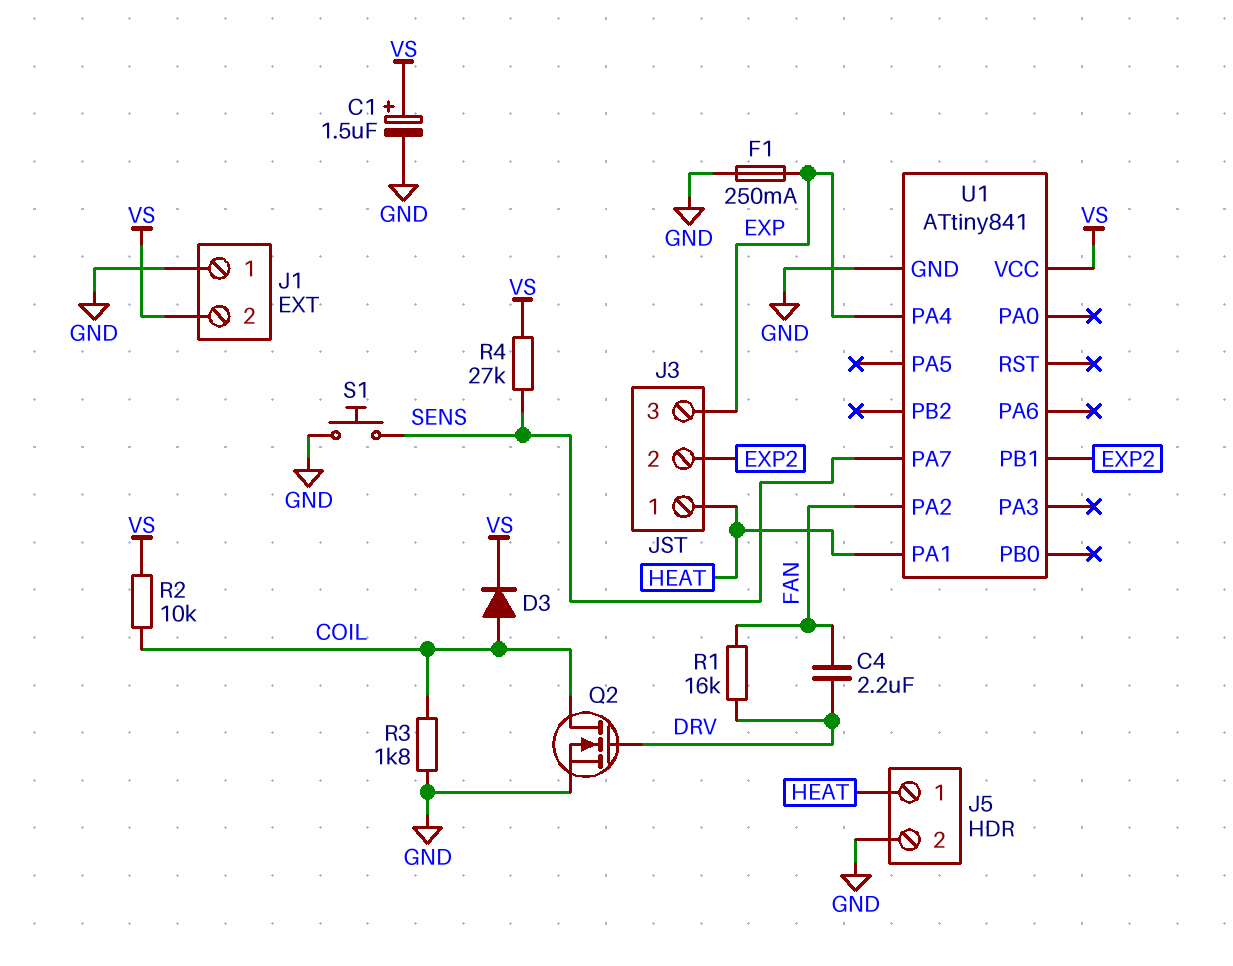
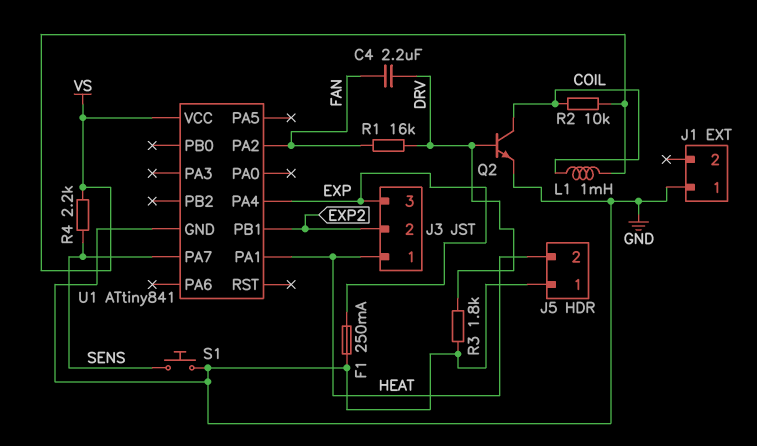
C1: 1.5uF (plus VS, minus GND) -> none
D3: diode (A COIL, K VS) -> none
J1 pin 2: VS -> none
J5 pin 1: HEAT -> GND
J5 pin 2: GND -> HEAT
L1: none -> 1mH (COIL, VS)
Q2: NMOS (G DRV, D COIL, S GND) -> NPN (B DRV, C COIL, E GND)
R3: 1.8k (COIL, GND) -> 1.8k (DRV, GND)
R4: 27k (SENS, VS) -> 2.2k (SENS, VS)

